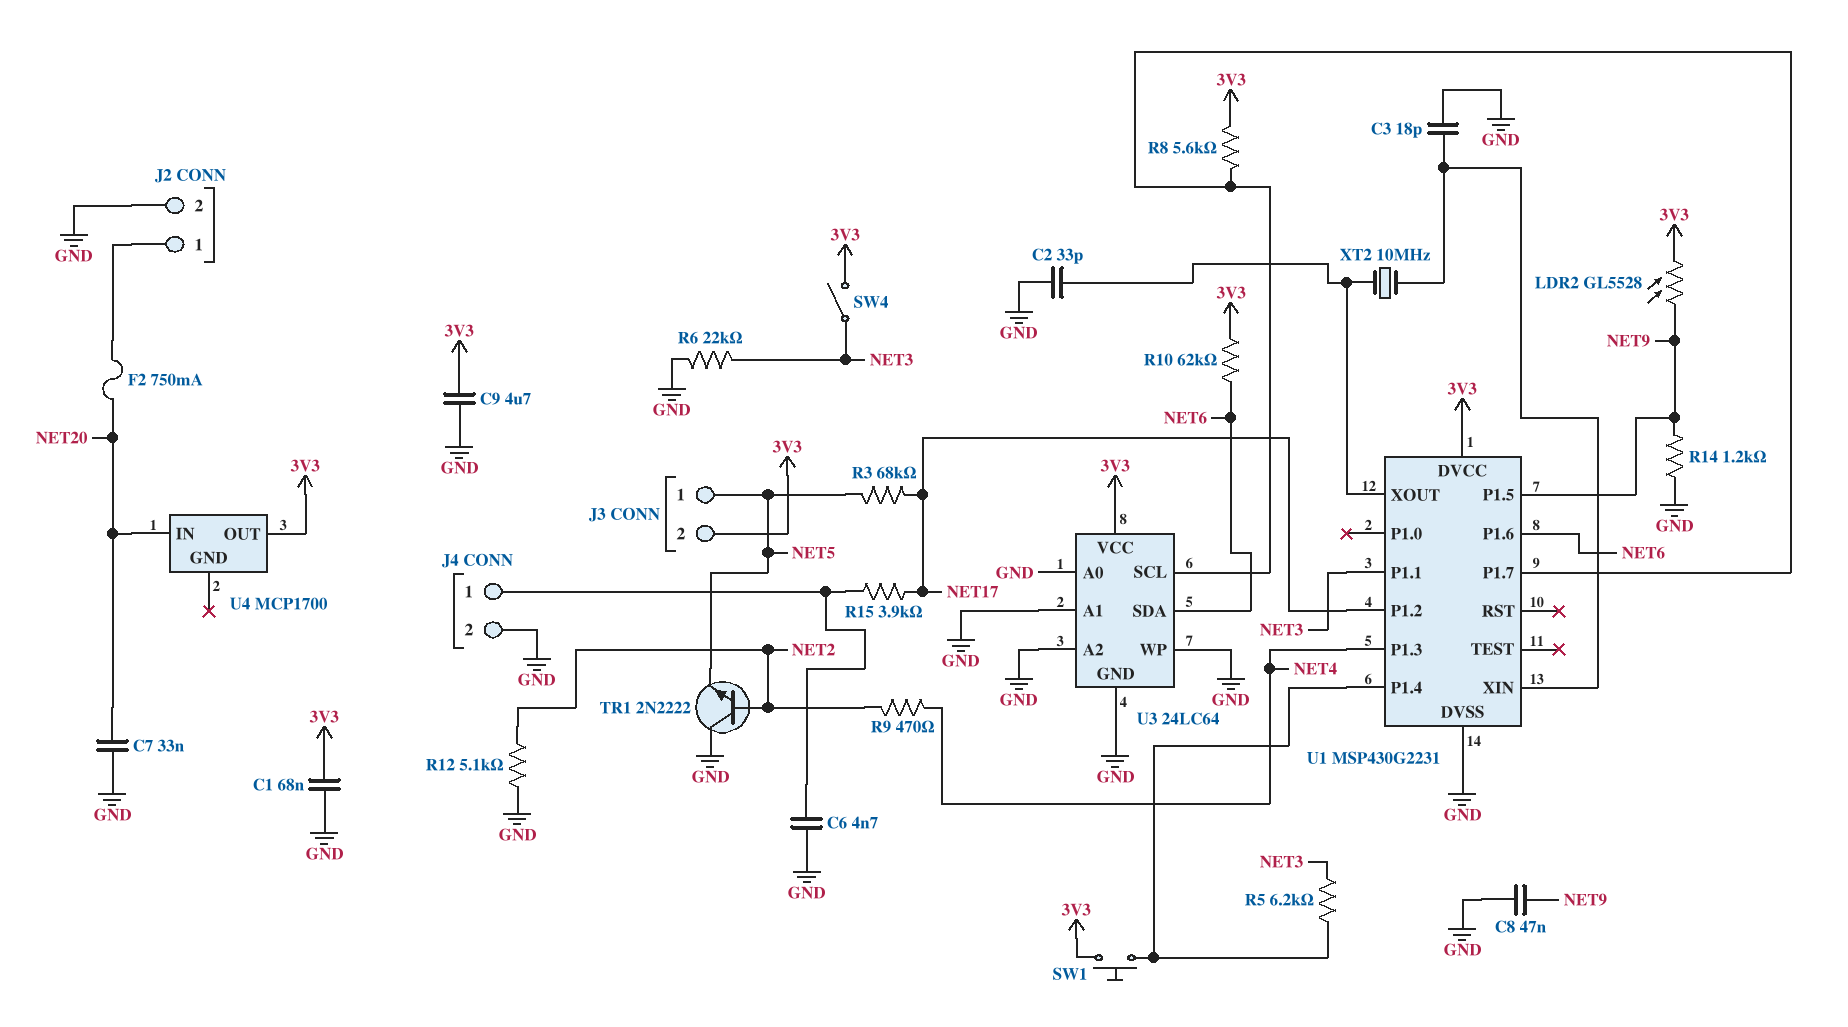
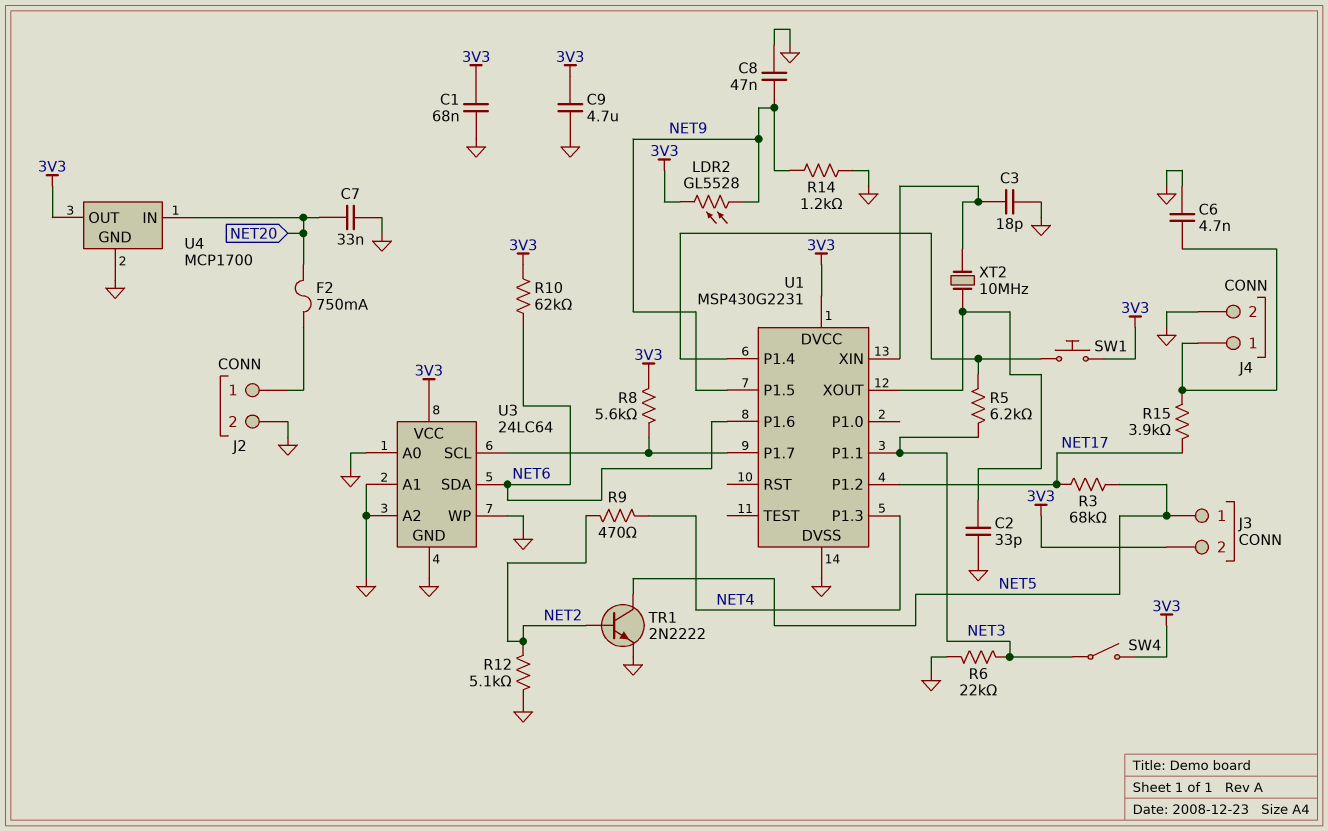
TR1: NPN 2N2222 (B NET2, C GND, E NET5) -> NPN 2N2222 (B NET2, C NET5, E GND)
U4 pin GND: none -> GND

